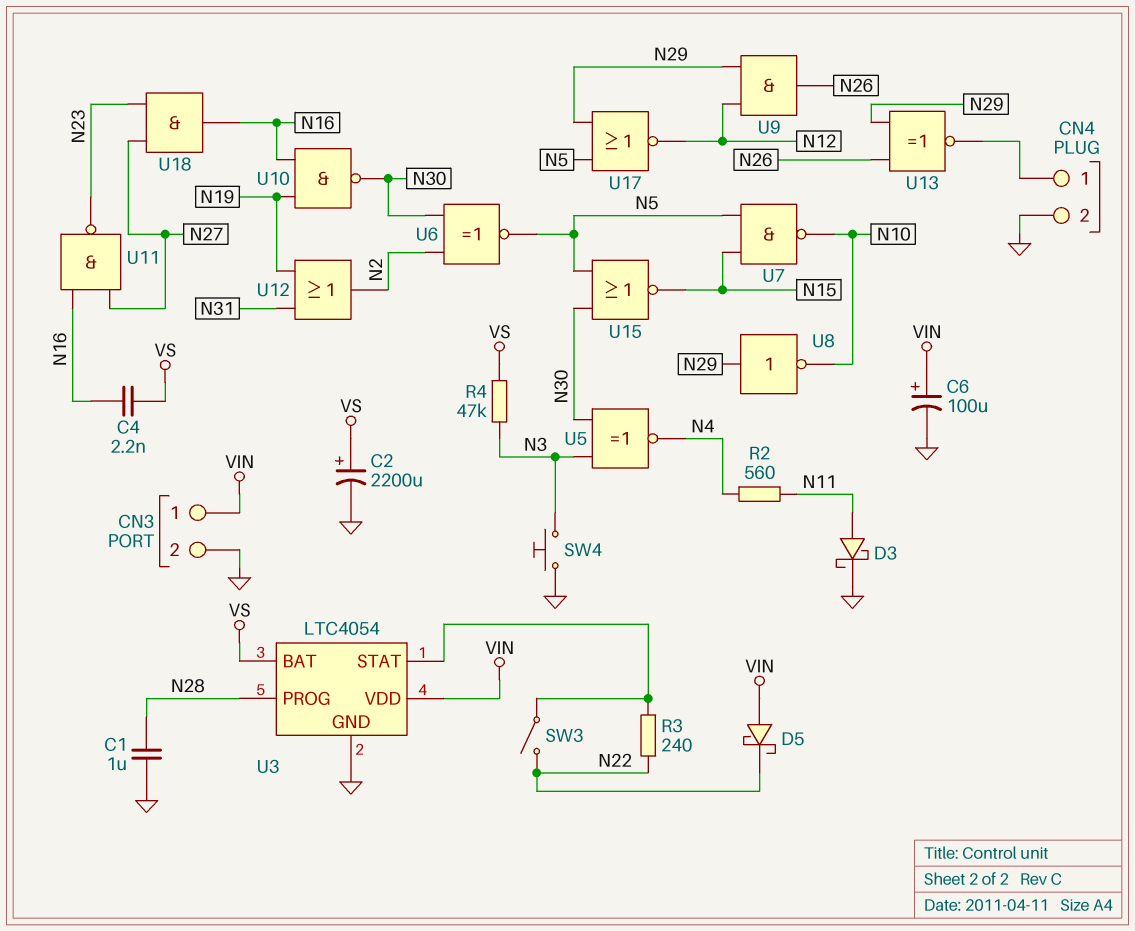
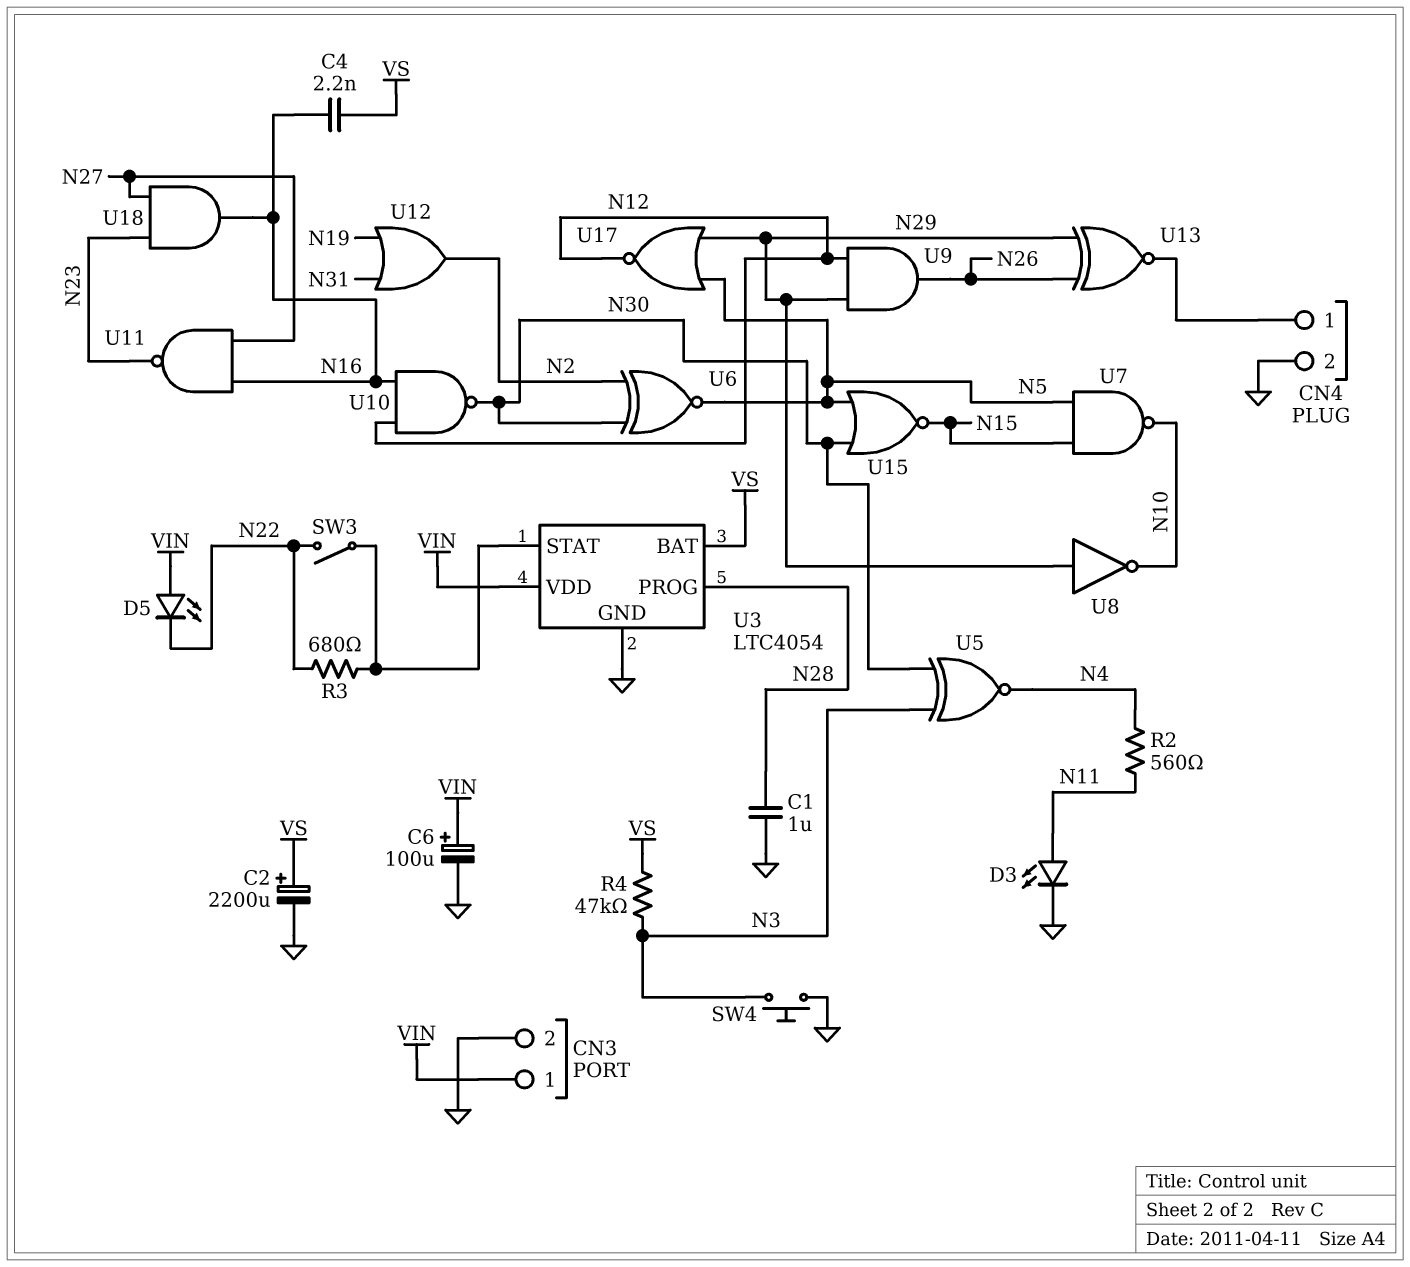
D3: schottky (A N11, K GND) -> LED (A N11, K GND)
D5: schottky (A VIN, K N22) -> LED (A VIN, K N22)
R3: 240 (N22, U3/STAT) -> 680 (N22, U3/STAT)
U10: NAND (in N16, in N19, out N30) -> NAND (in N12, in N16, out N30)

